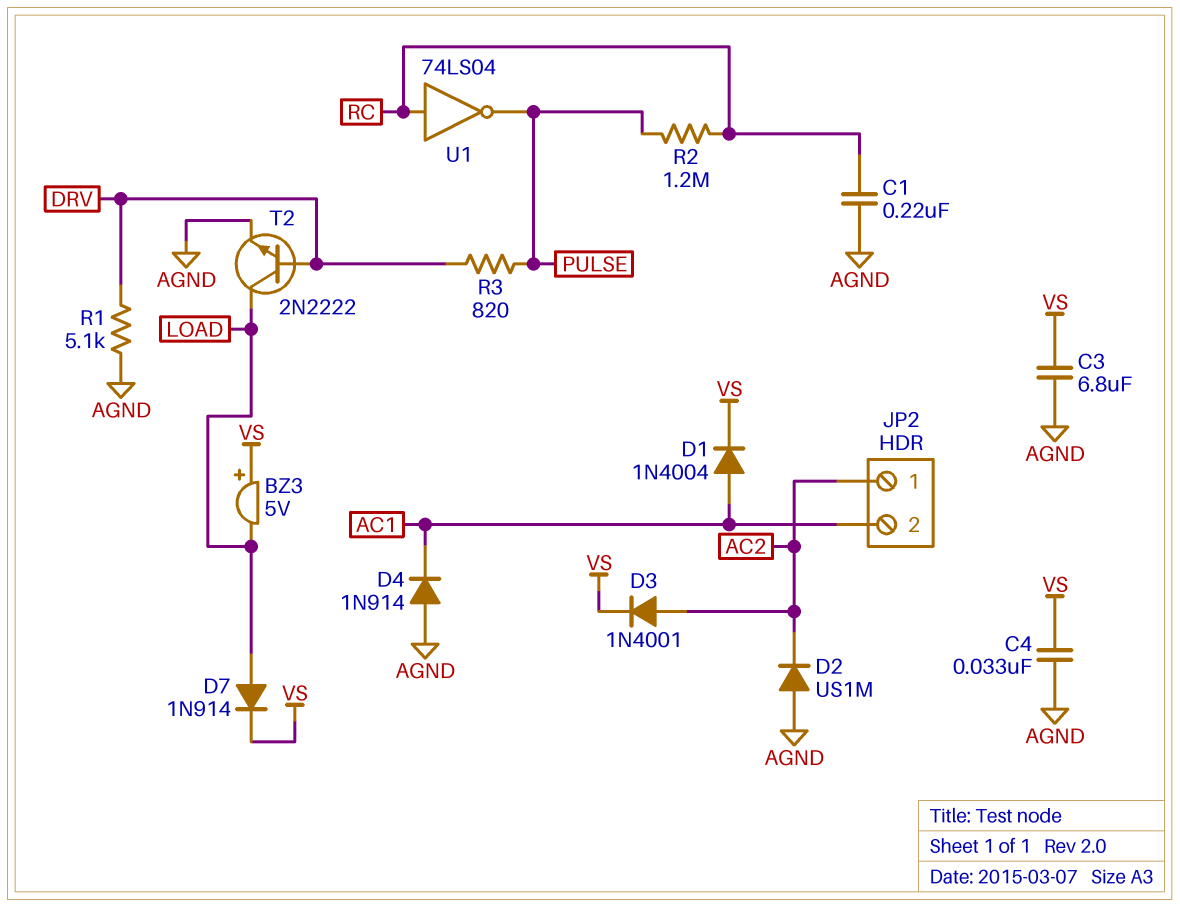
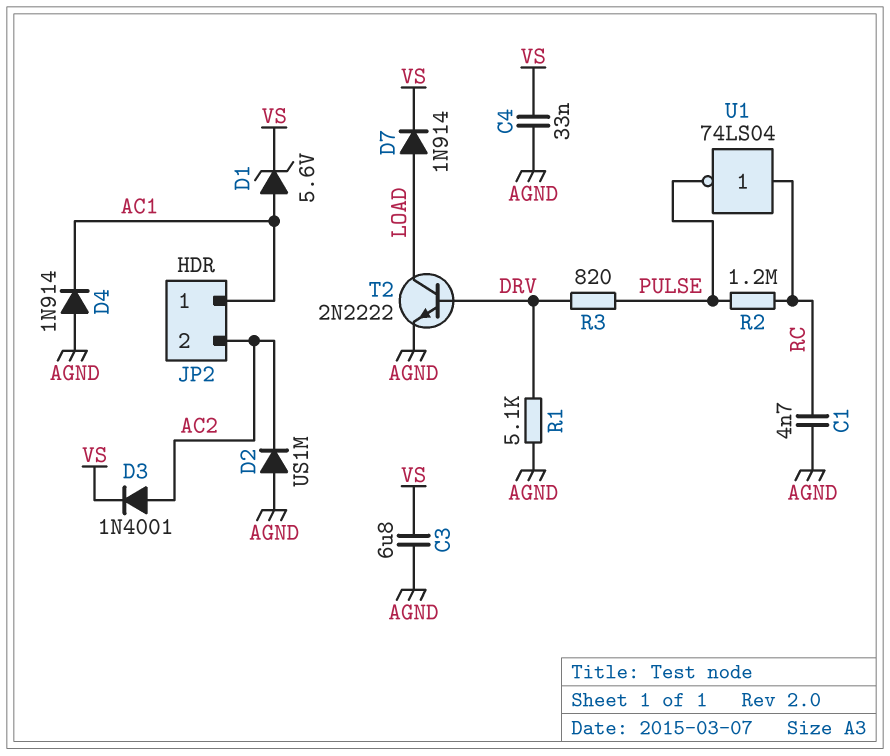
BZ3: buzzer 5V (plus VS, minus LOAD) -> none
C1: 220nF (AGND, RC) -> 4.7nF (AGND, RC)
D1: diode 1N4004 (A AC1, K VS) -> zener 5.6V (A AC1, K VS)
JP2 pin 1: AC2 -> AC1
JP2 pin 2: AC1 -> AC2

